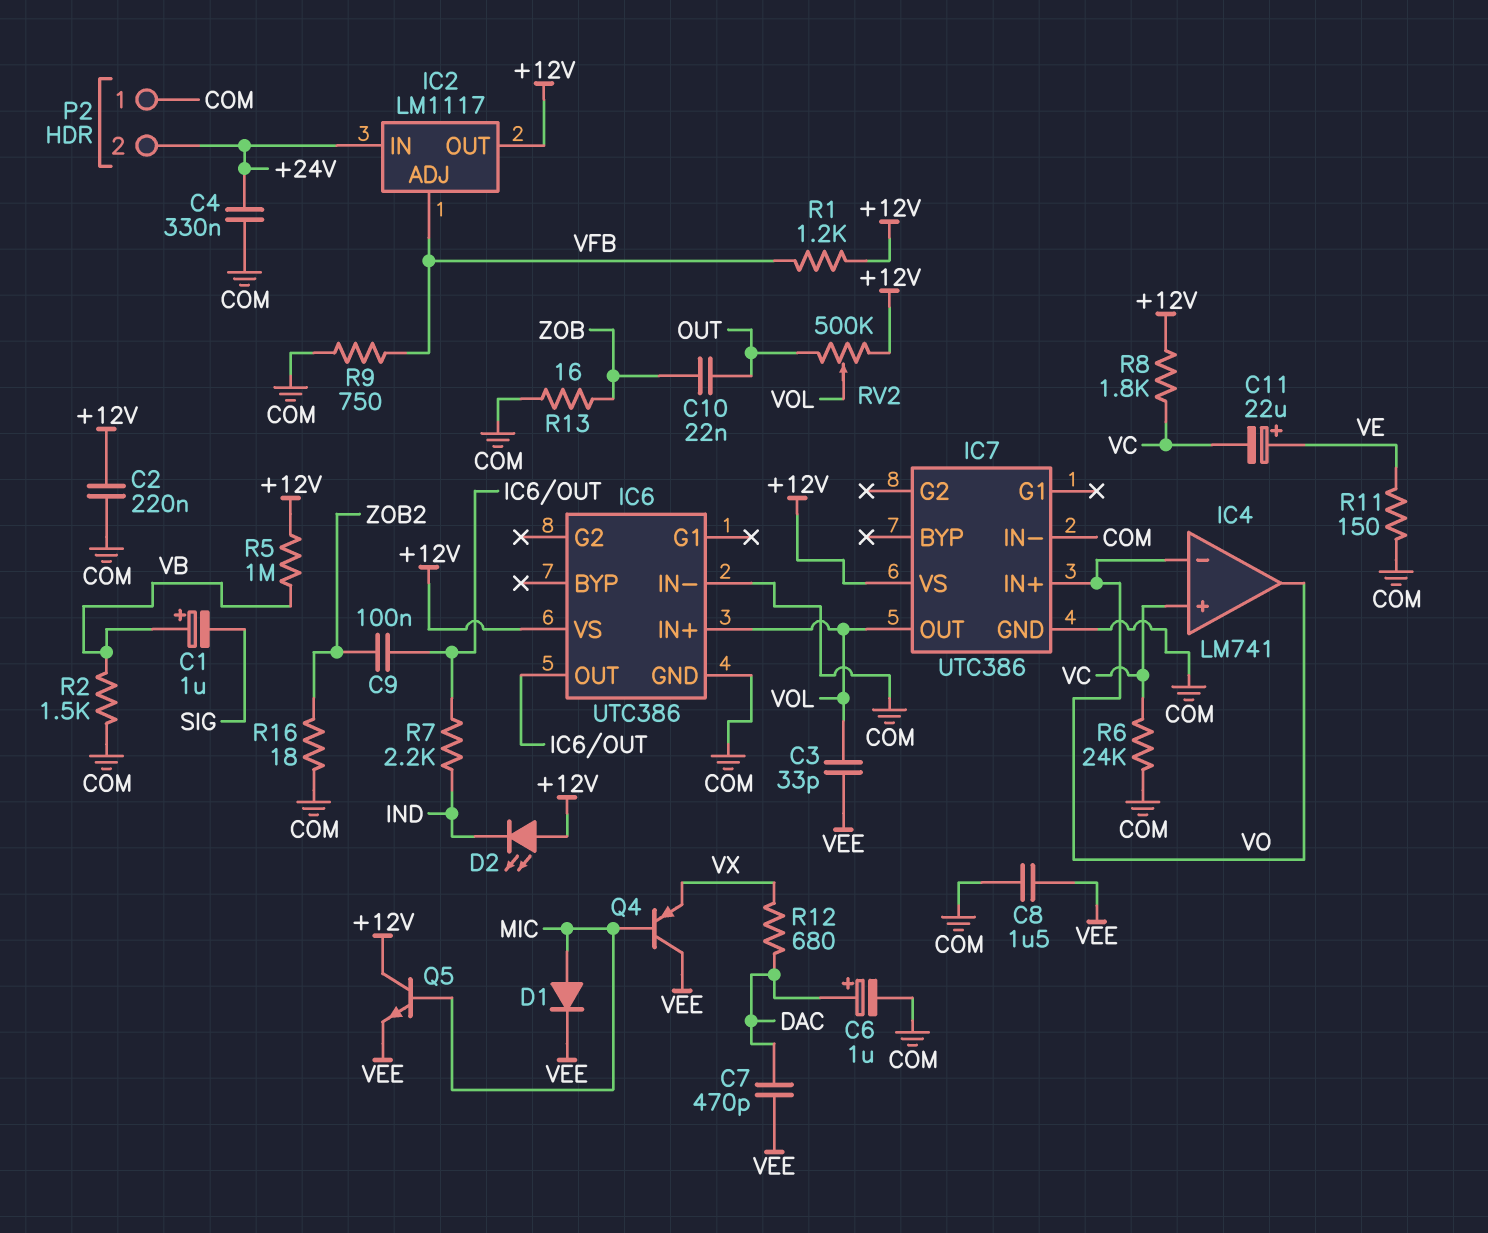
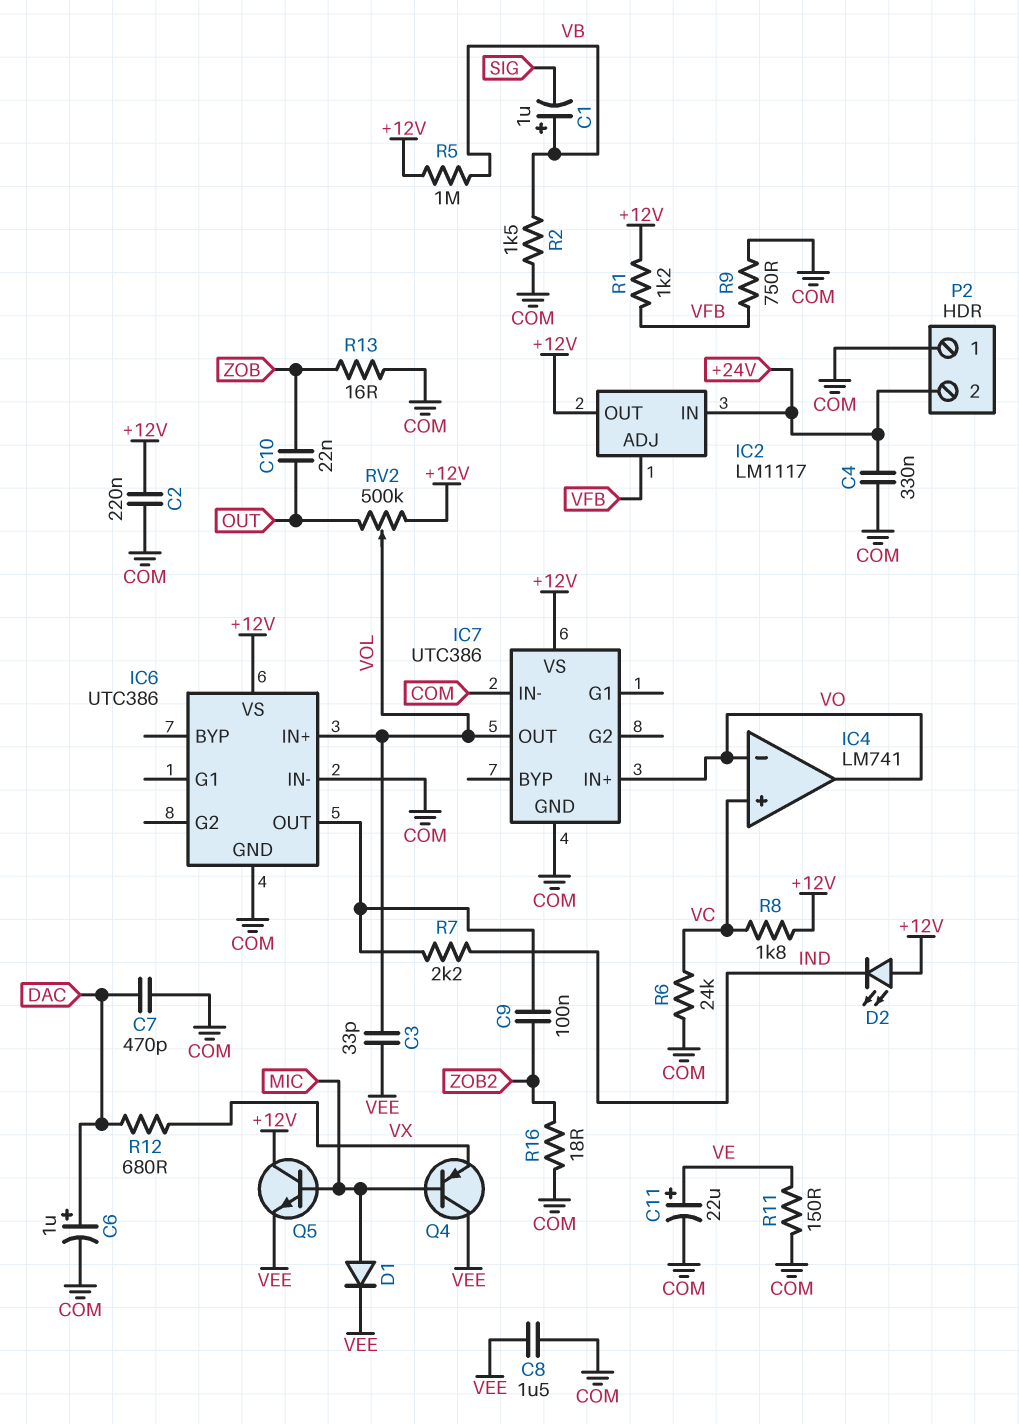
C7: 470pF (DAC, VEE) -> 470pF (COM, DAC)
C11: 22uF (plus VE, minus VC) -> 22uF (plus VE, minus COM)

